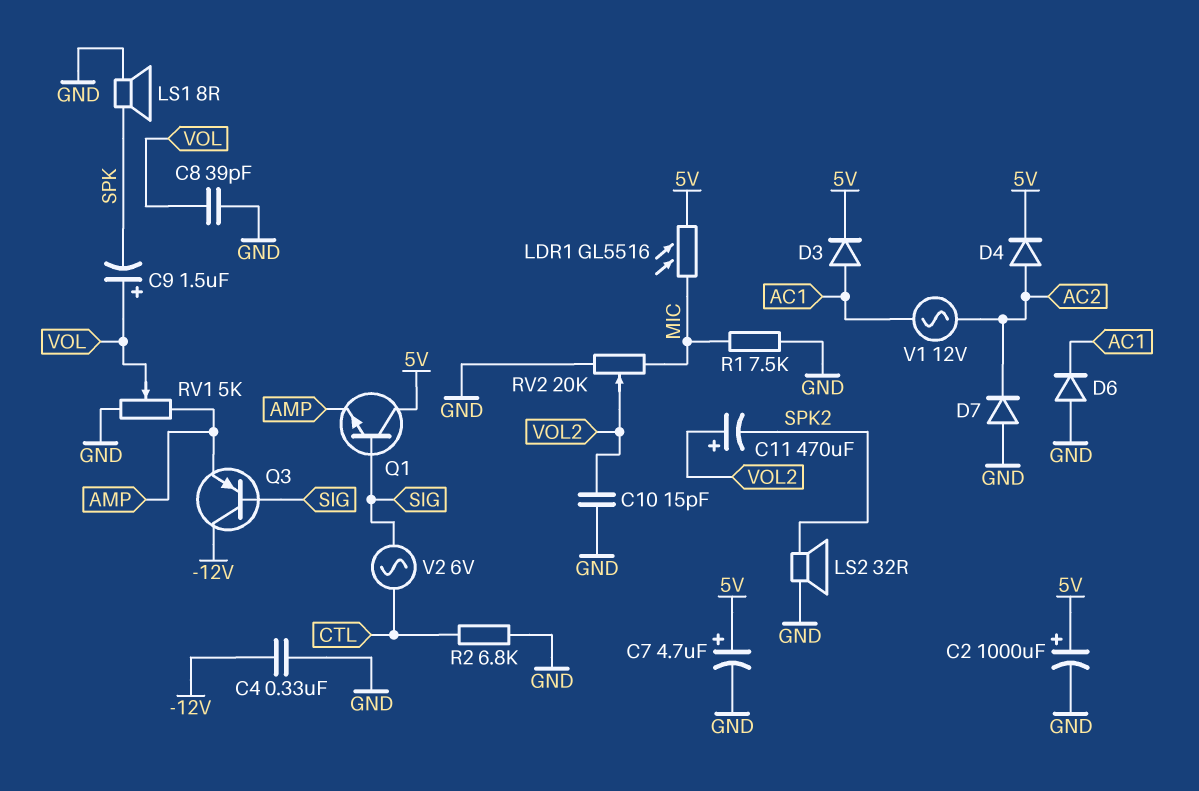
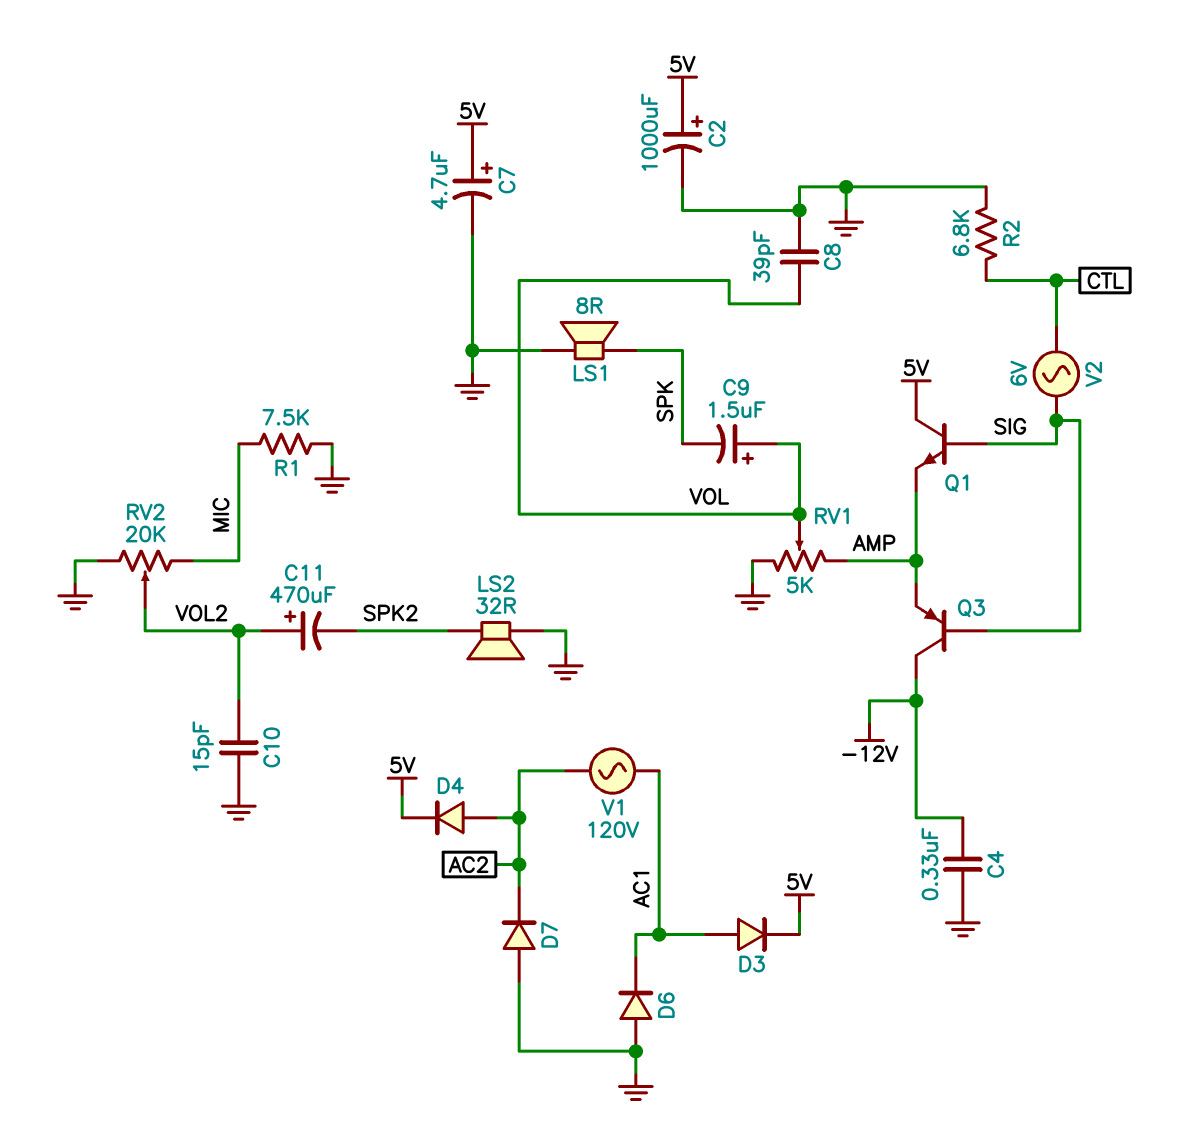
LDR1: GL5516 (5V, MIC) -> none
V1: AC 12V (AC1, AC2) -> AC 120V (AC1, AC2)

